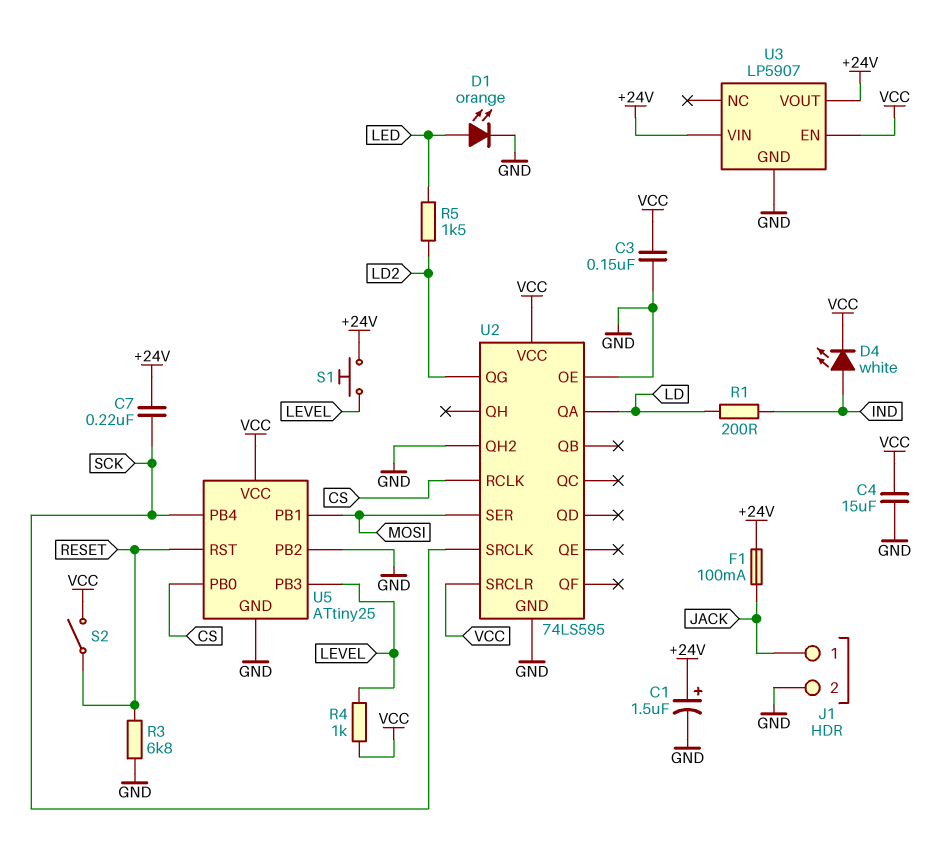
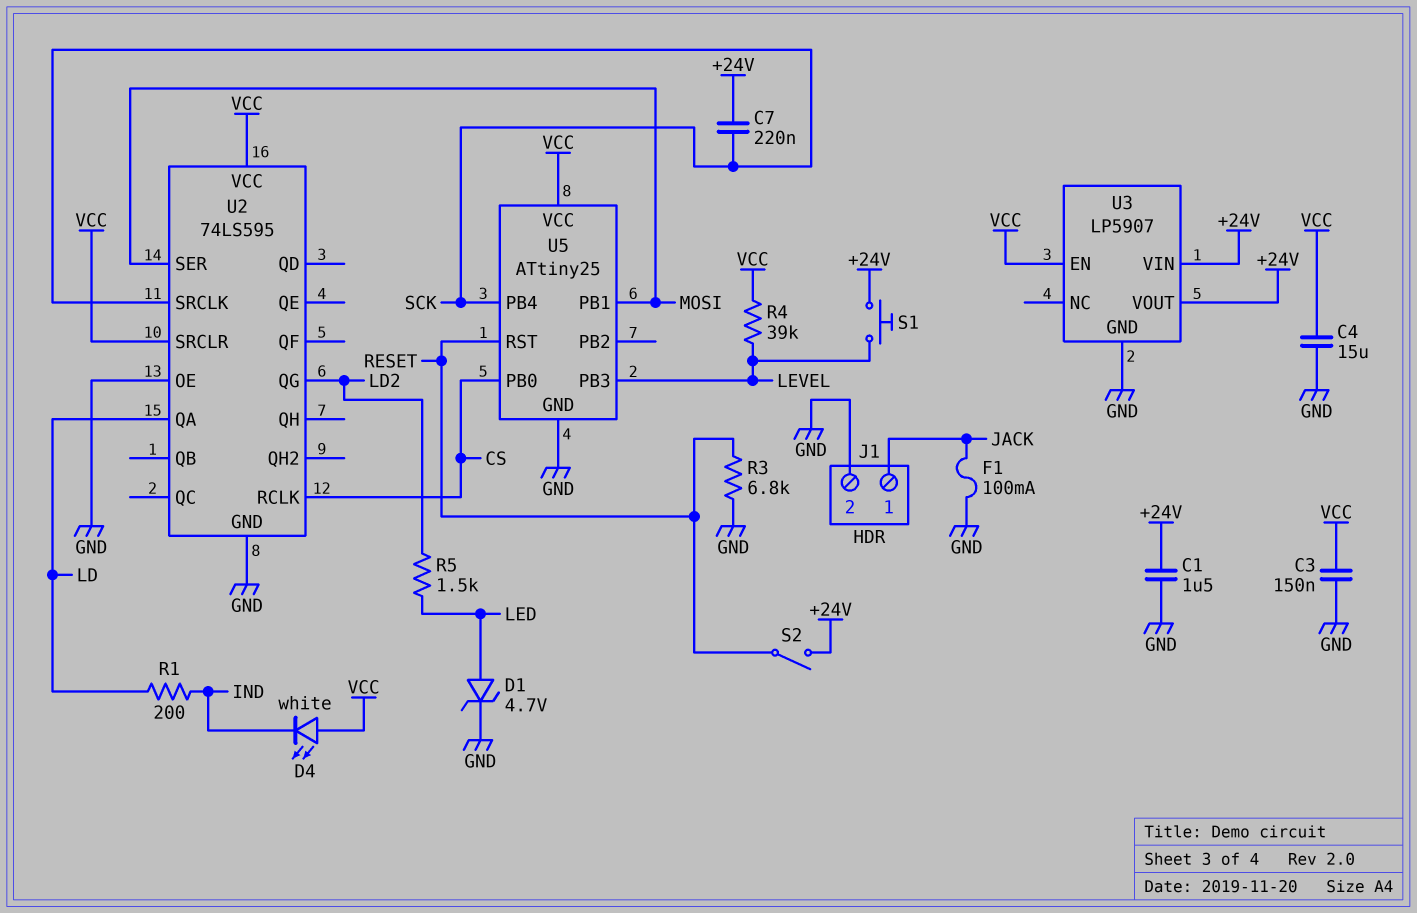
C1: 1.5uF (plus +24V, minus GND) -> 1.5uF (+24V, GND)
D1: LED orange (A LED, K GND) -> zener 4.7V (A LED, K GND)
D4: LED white (A IND, K VCC) -> LED white (A VCC, K IND)
F1: 100mA (+24V, JACK) -> 100mA (GND, JACK)
R4: 1k (LEVEL, VCC) -> 39k (LEVEL, VCC)
S2: switch (RESET, VCC) -> switch (+24V, RESET)
U2 pin QH2: GND -> none
U5 pin PB2: GND -> none

